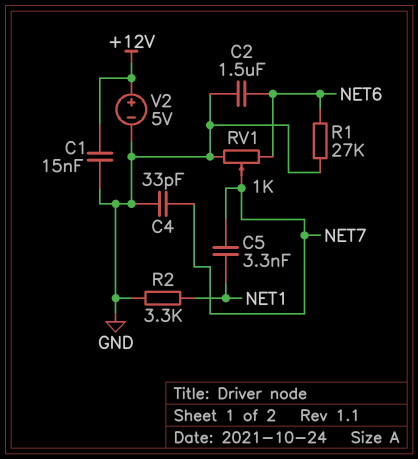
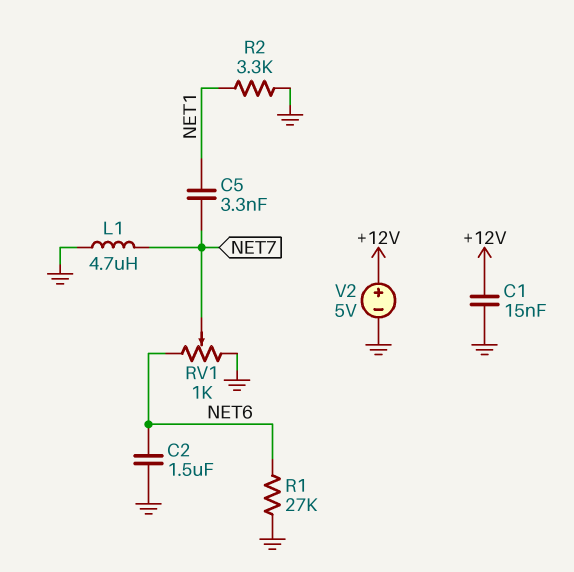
C4: 33pF (GND, NET7) -> none
L1: none -> 4.7uH (GND, NET7)

